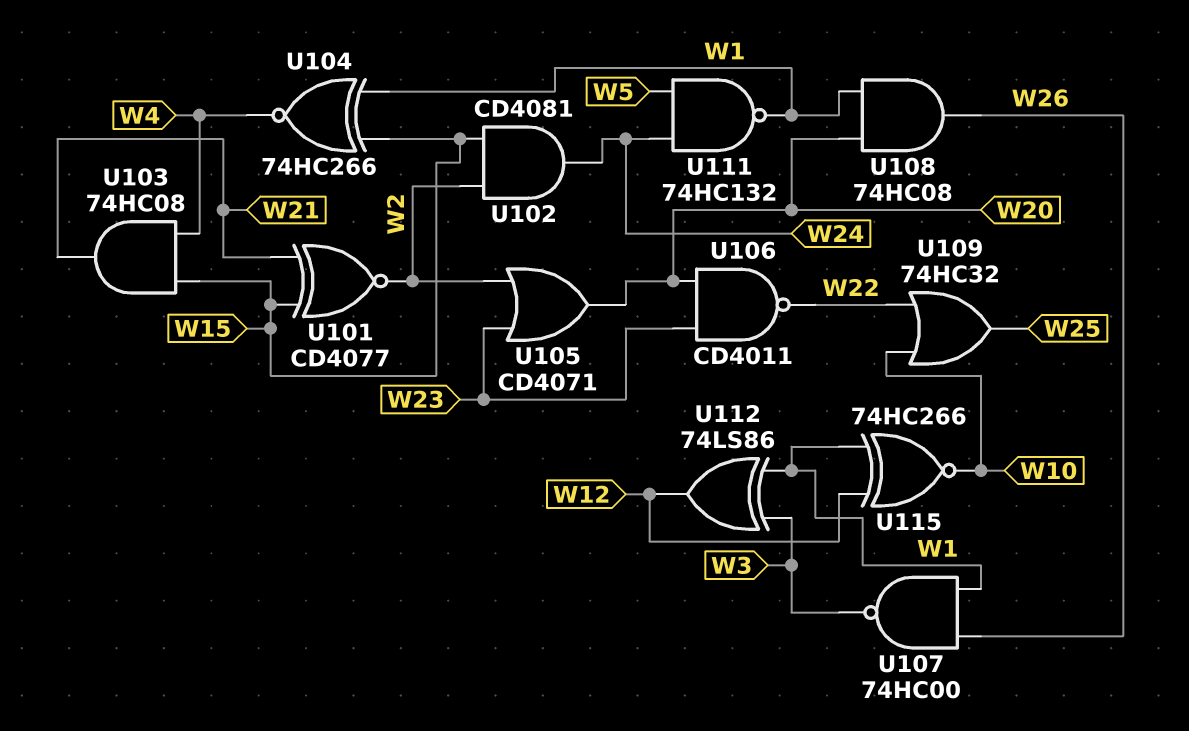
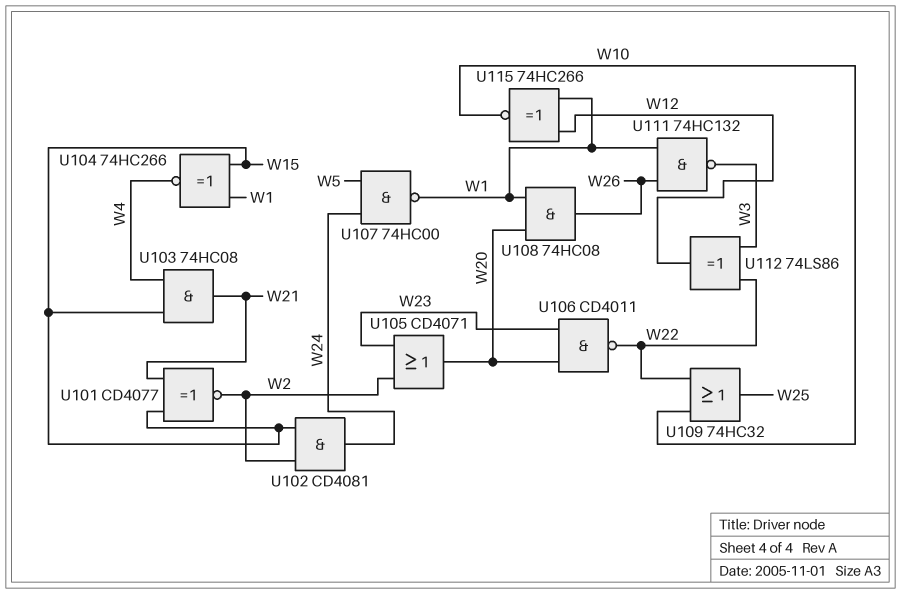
U107: NAND 74HC00 (in W1, in W26, out W3) -> NAND 74HC00 (in W5, in W24, out W1)
U111: NAND 74HC132 (in W5, in W24, out W1) -> NAND 74HC132 (in W1, in W26, out W3)
U112: XOR 74LS86 (in W1, in W3, out W12) -> XOR 74LS86 (in W3, in W22, out W12)

